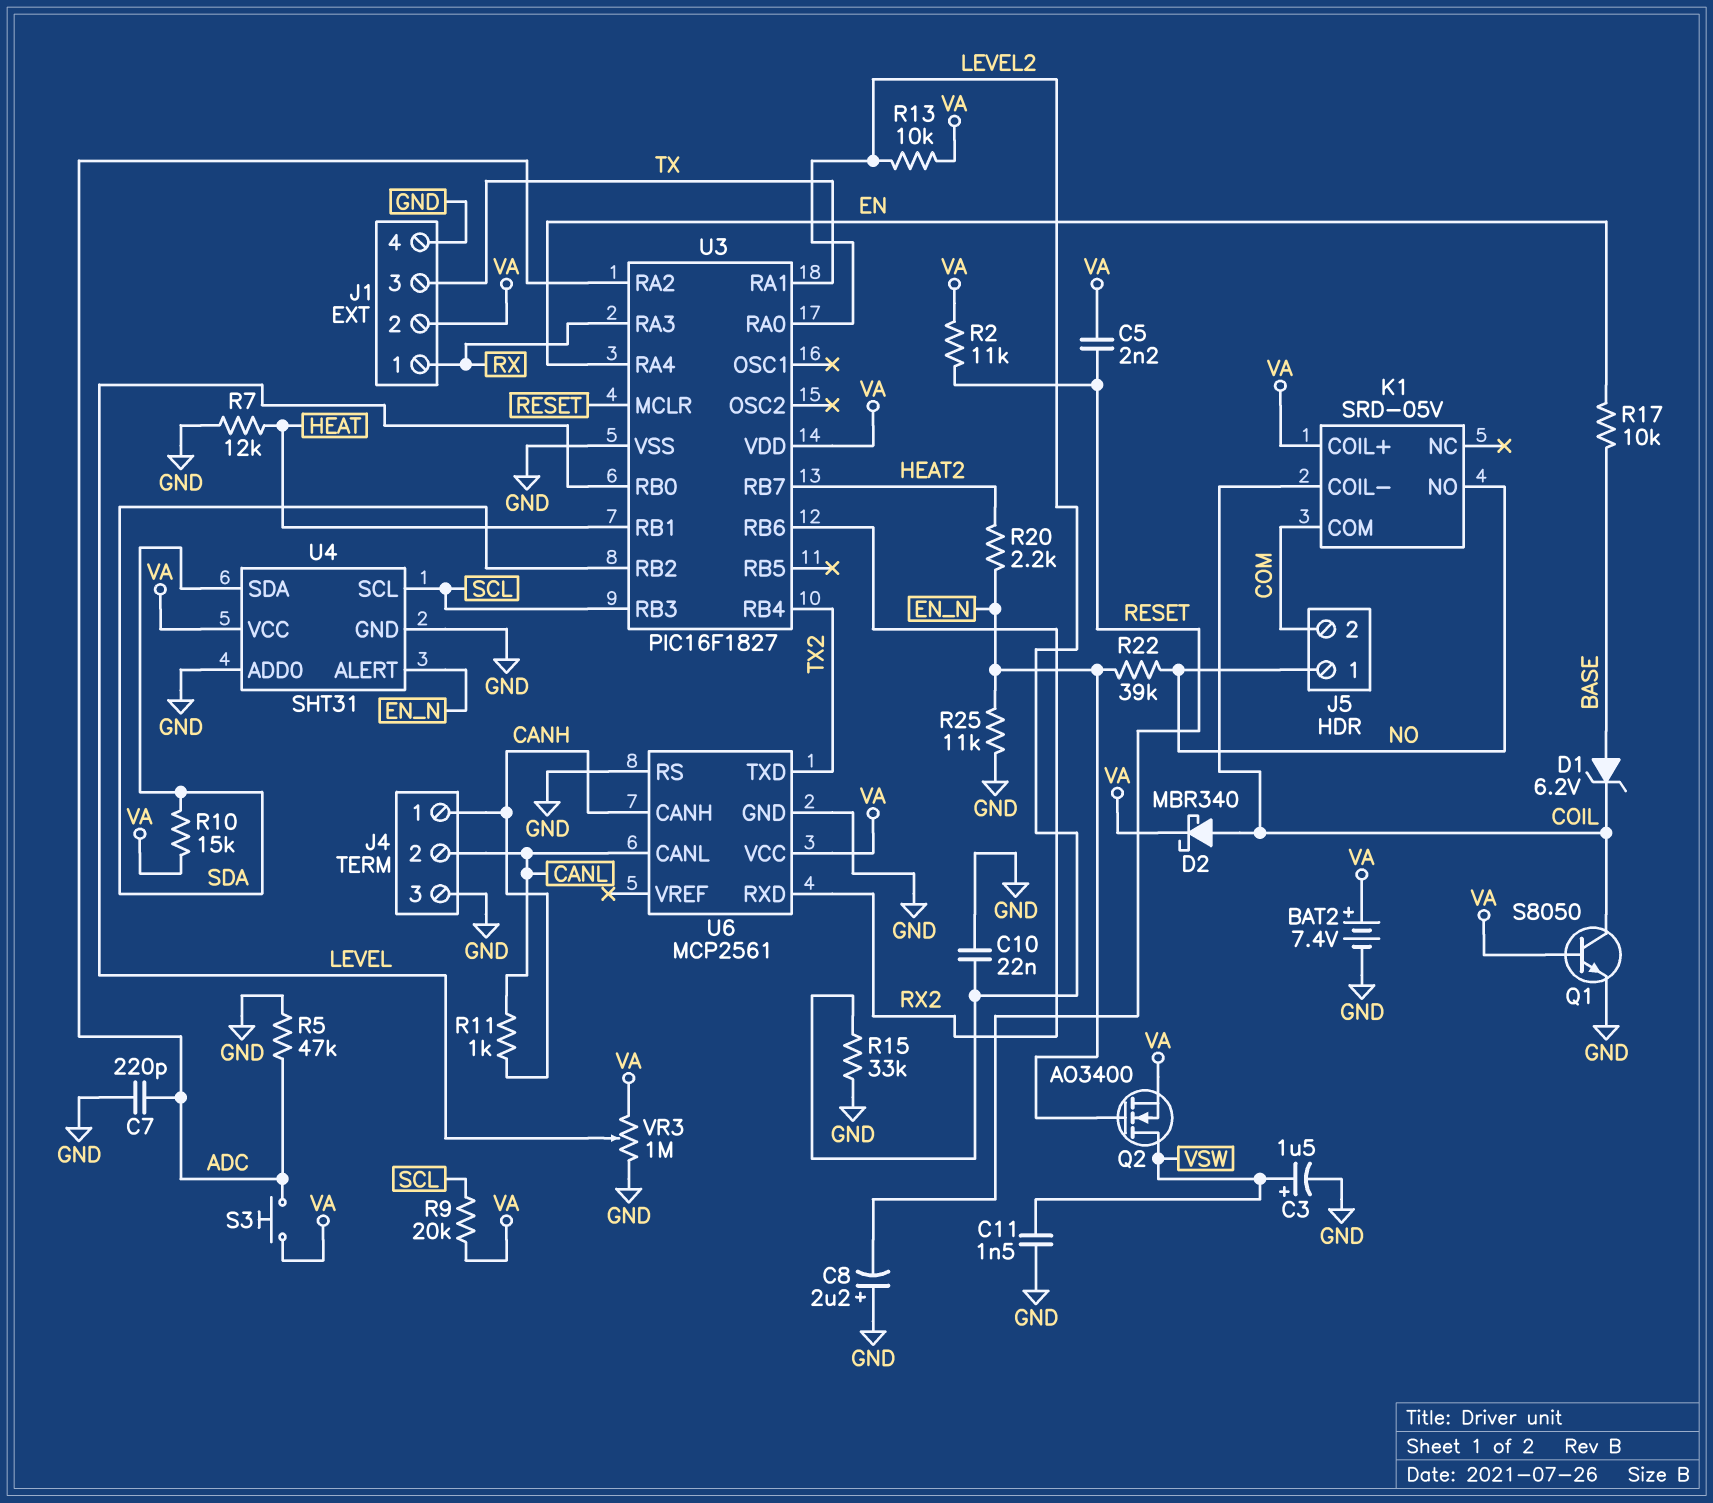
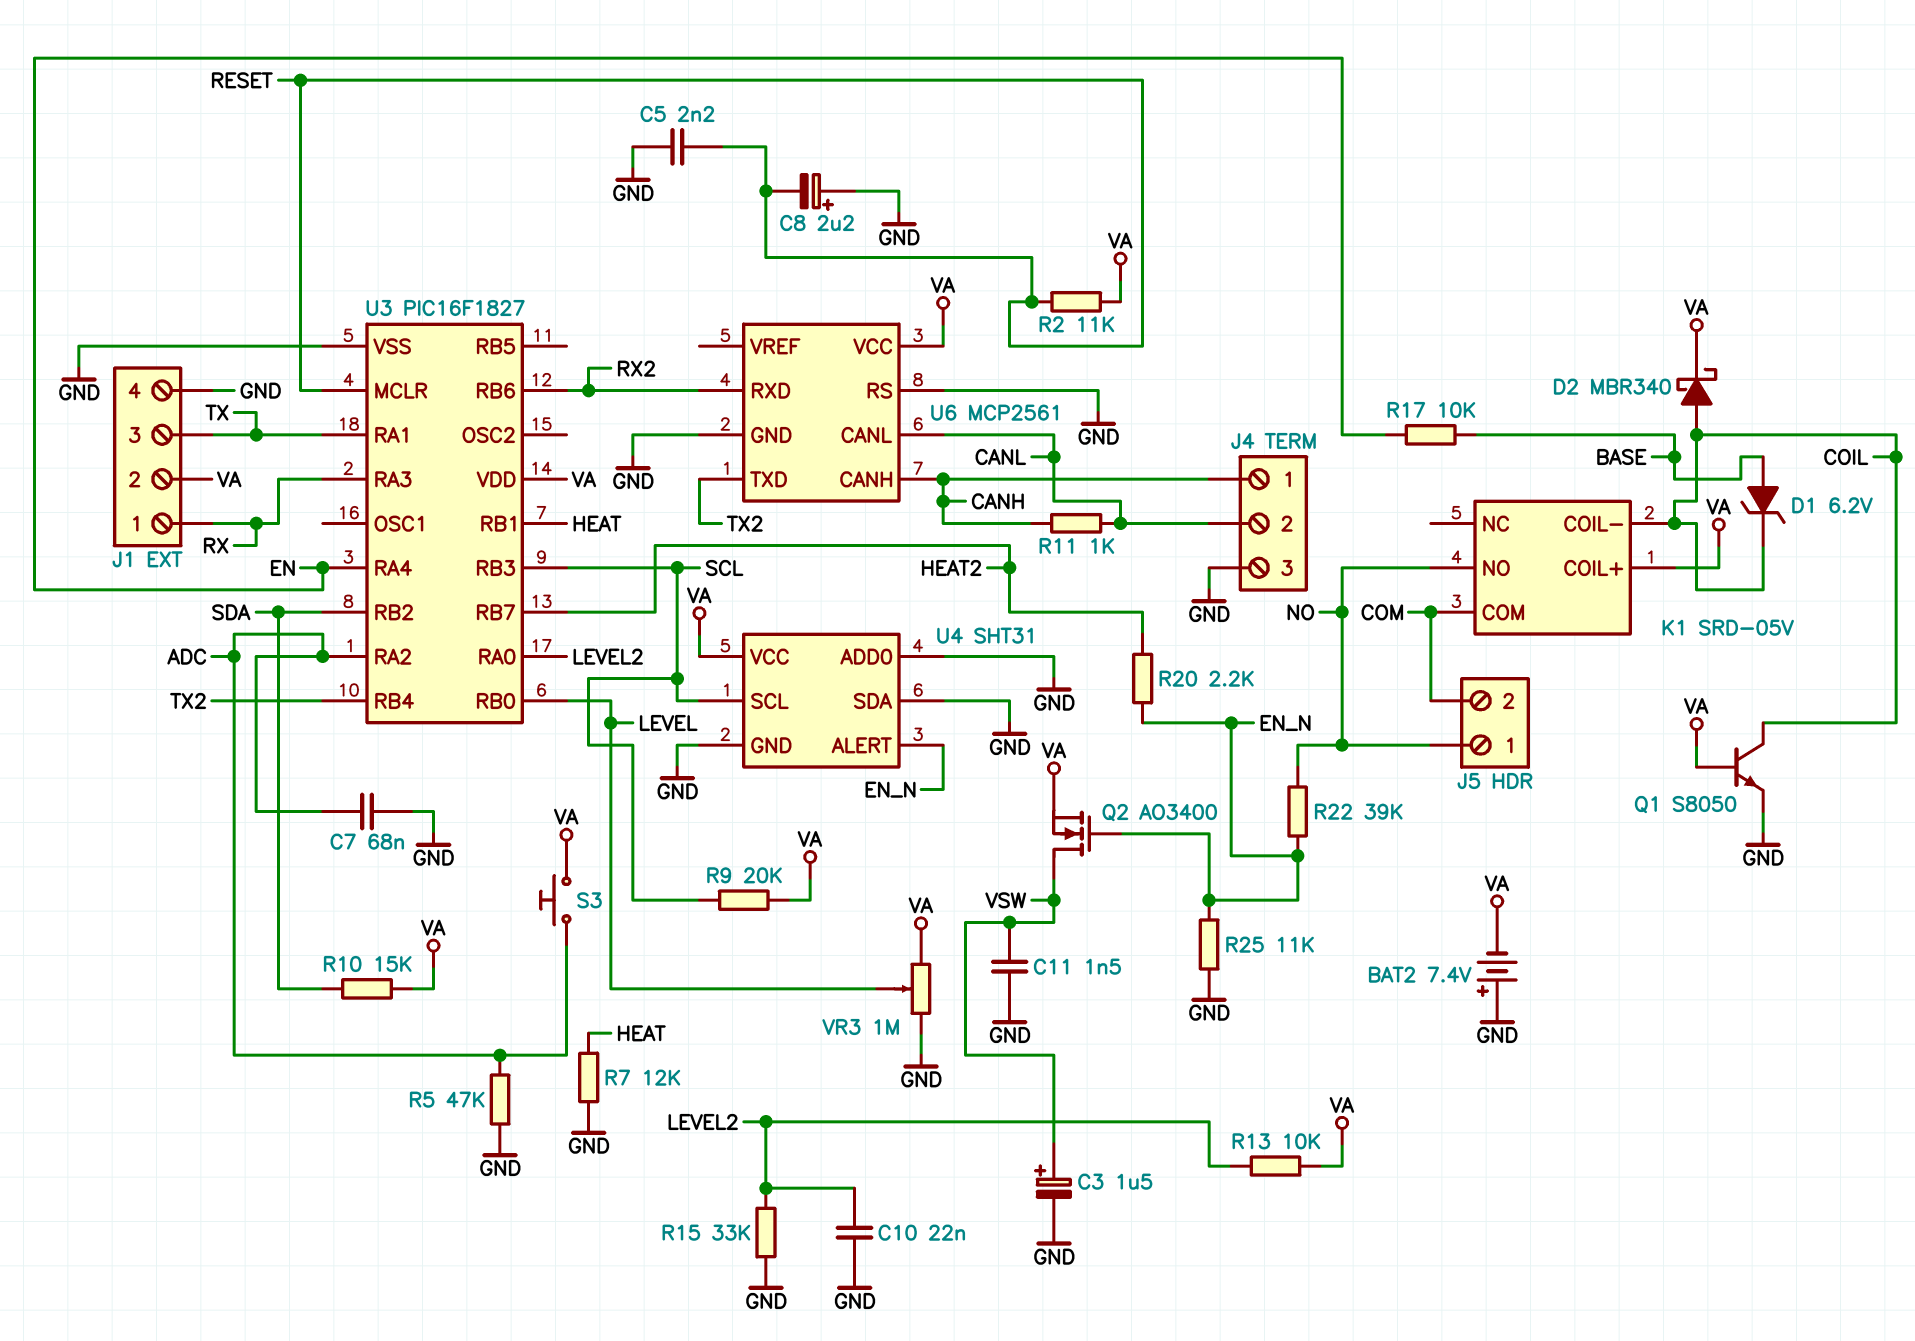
BAT2: 7.4V (plus VA, minus GND) -> 7.4V (plus GND, minus VA)
C5: 2.2nF (RESET, VA) -> 2.2nF (GND, RESET)
C7: 220pF (ADC, GND) -> 68nF (ADC, GND)
U4 pin SDA: SDA -> GND

